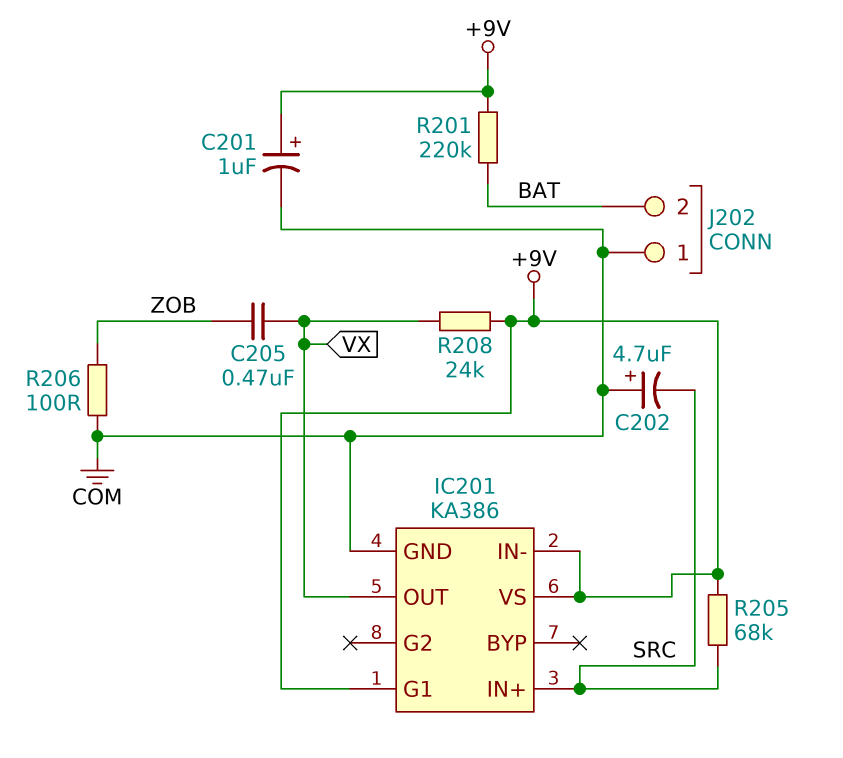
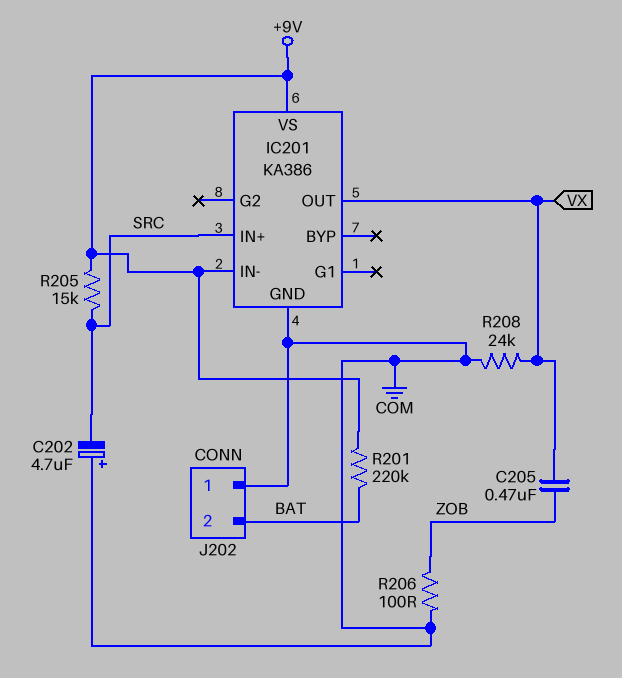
C201: 1uF (plus +9V, minus COM) -> none
IC201 pin G1: +9V -> none
R205: 68k (+9V, SRC) -> 15k (+9V, SRC)
R208: 24k (+9V, VX) -> 24k (COM, VX)

